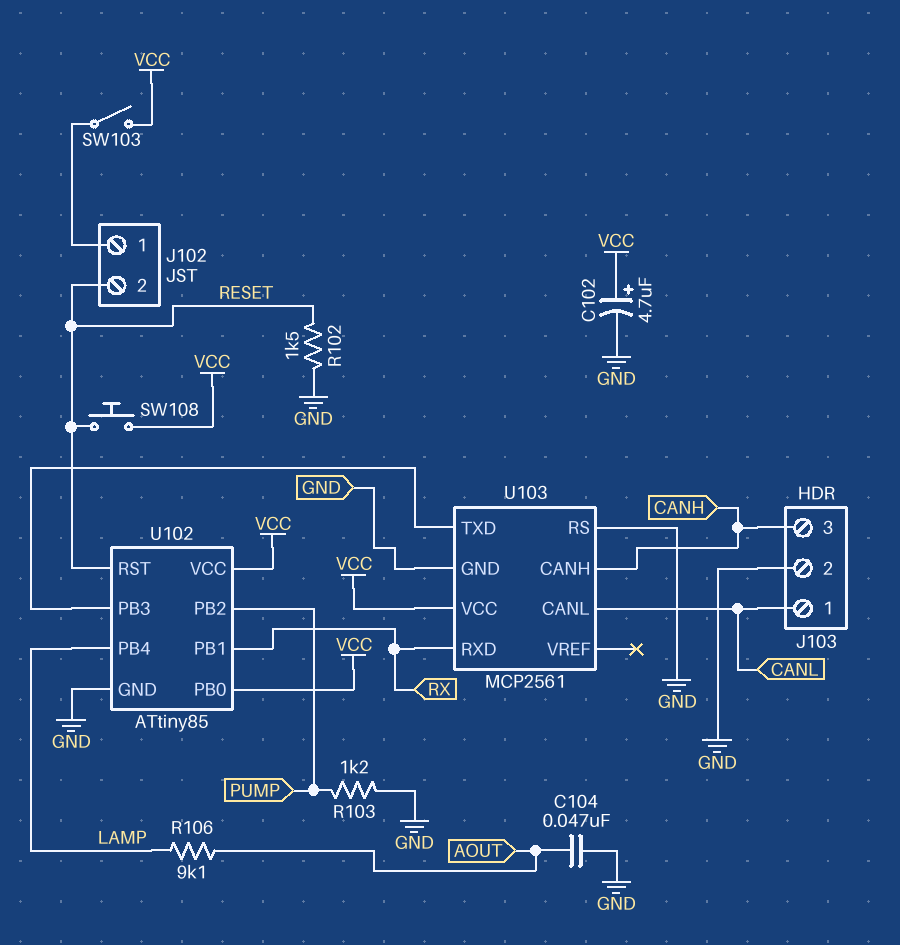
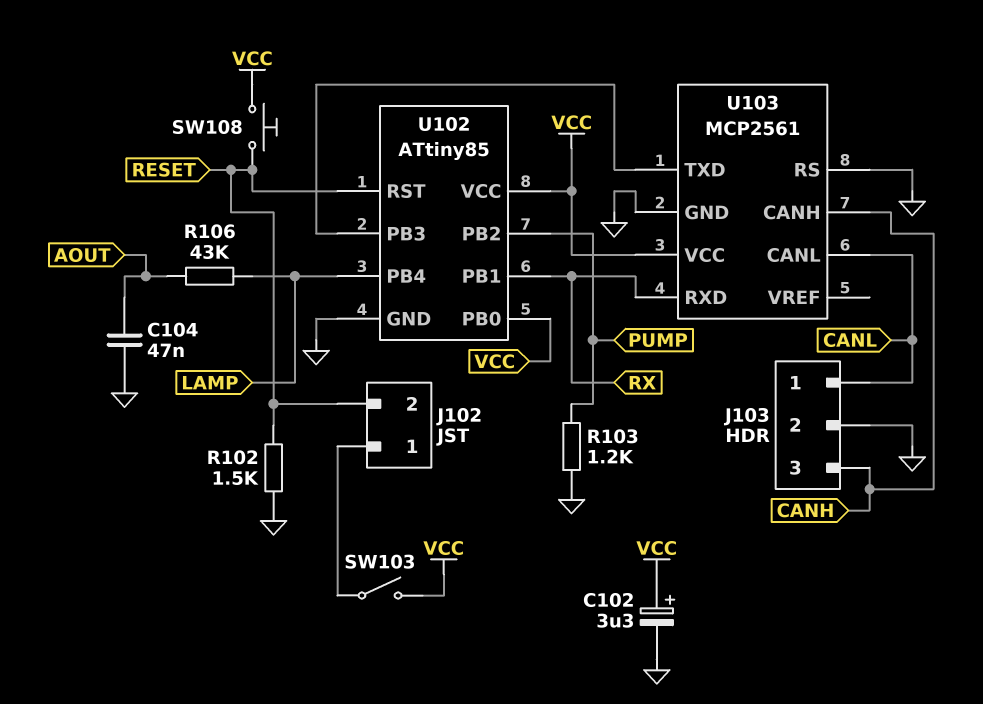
C102: 4.7uF (plus VCC, minus GND) -> 3.3uF (plus VCC, minus GND)
R106: 9.1k (AOUT, LAMP) -> 43k (AOUT, LAMP)

